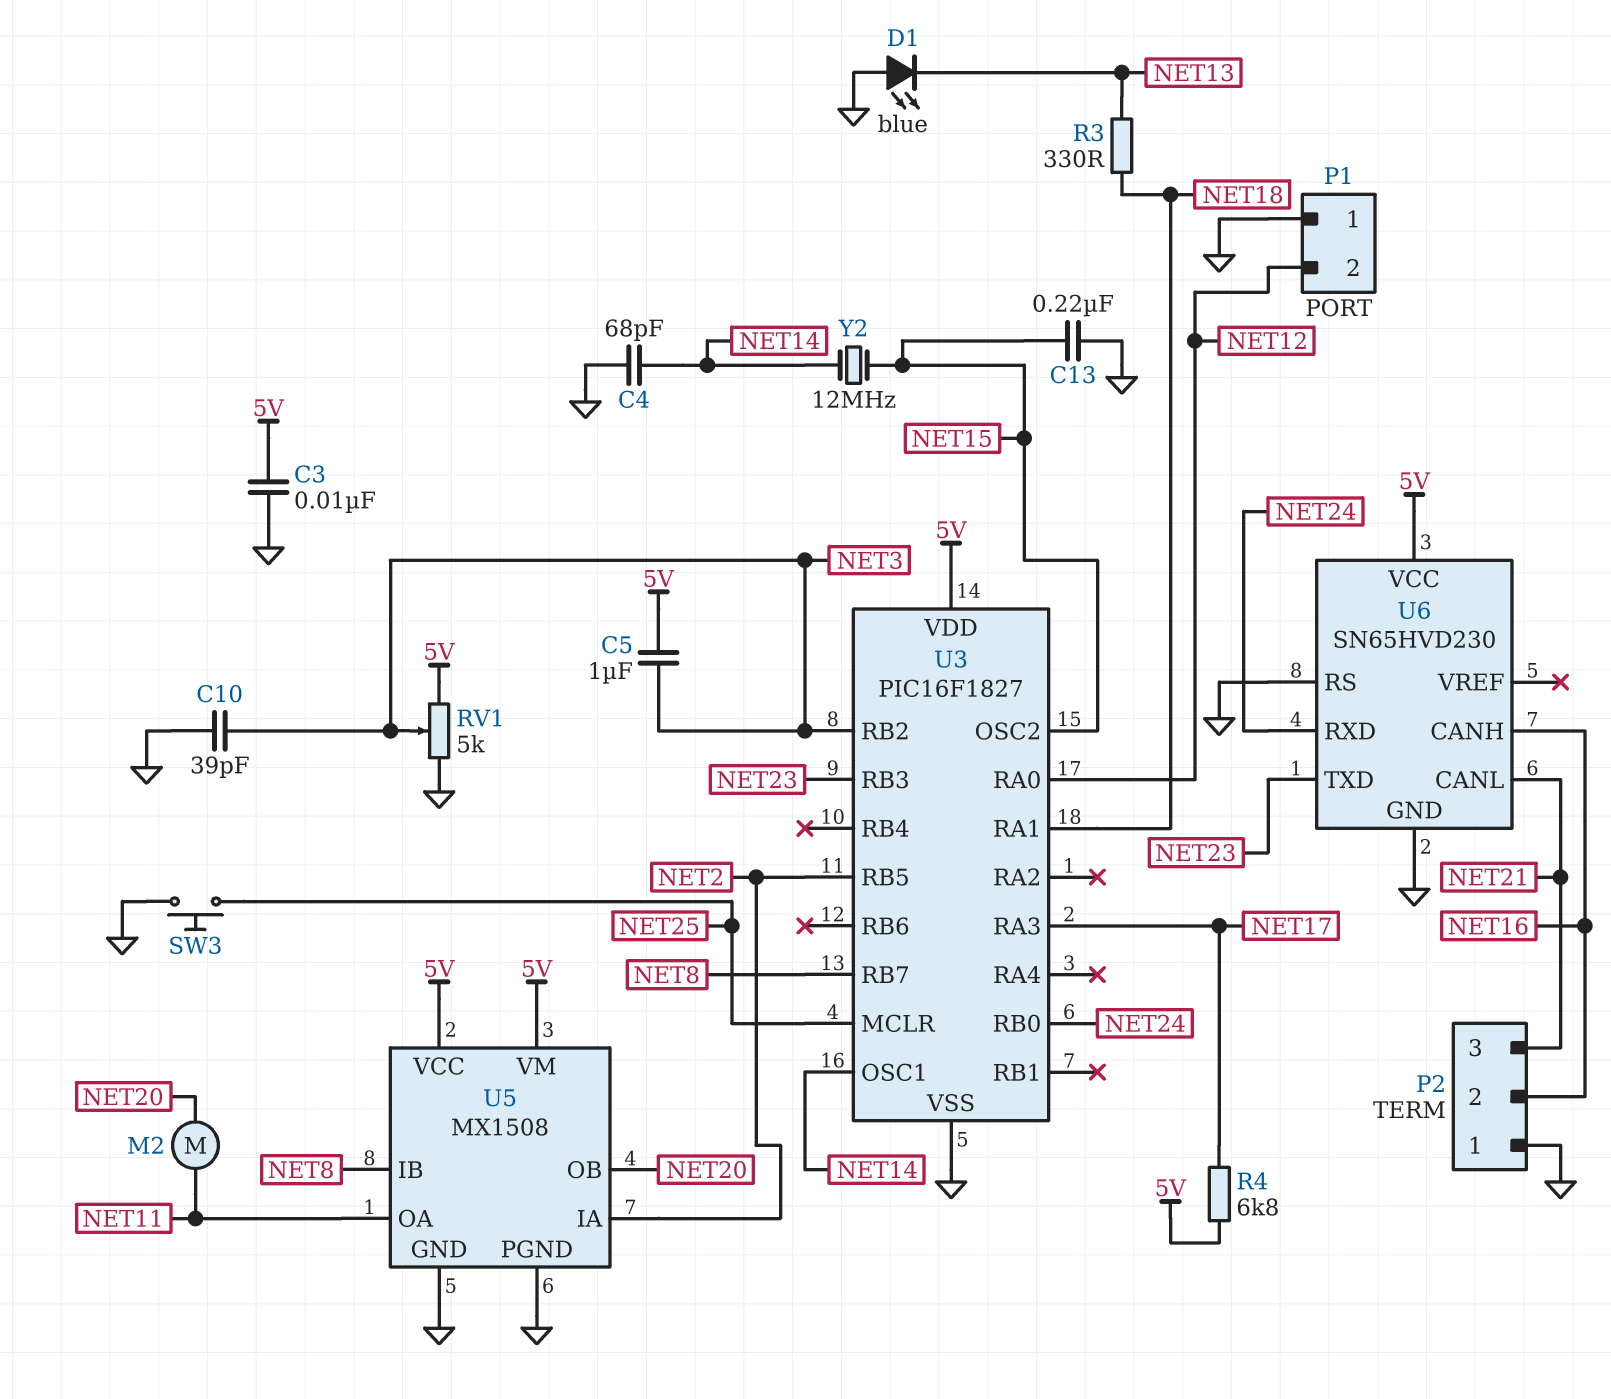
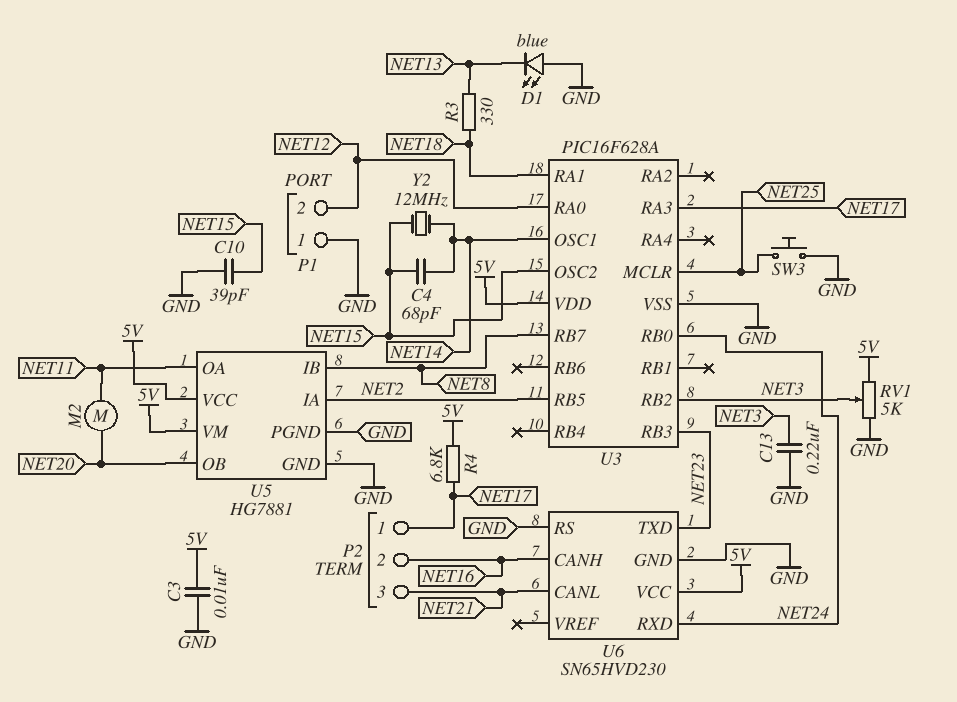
C4: 68pF (GND, NET14) -> 68pF (NET14, NET15)
C5: 1uF (5V, NET3) -> none
C10: 39pF (GND, NET3) -> 39pF (GND, NET15)
C13: 220nF (GND, NET15) -> 220nF (GND, NET3)
P2 pin 1: GND -> NET17
U3: PIC16F1827 -> PIC16F628A
U5: MX1508 -> HG7881

